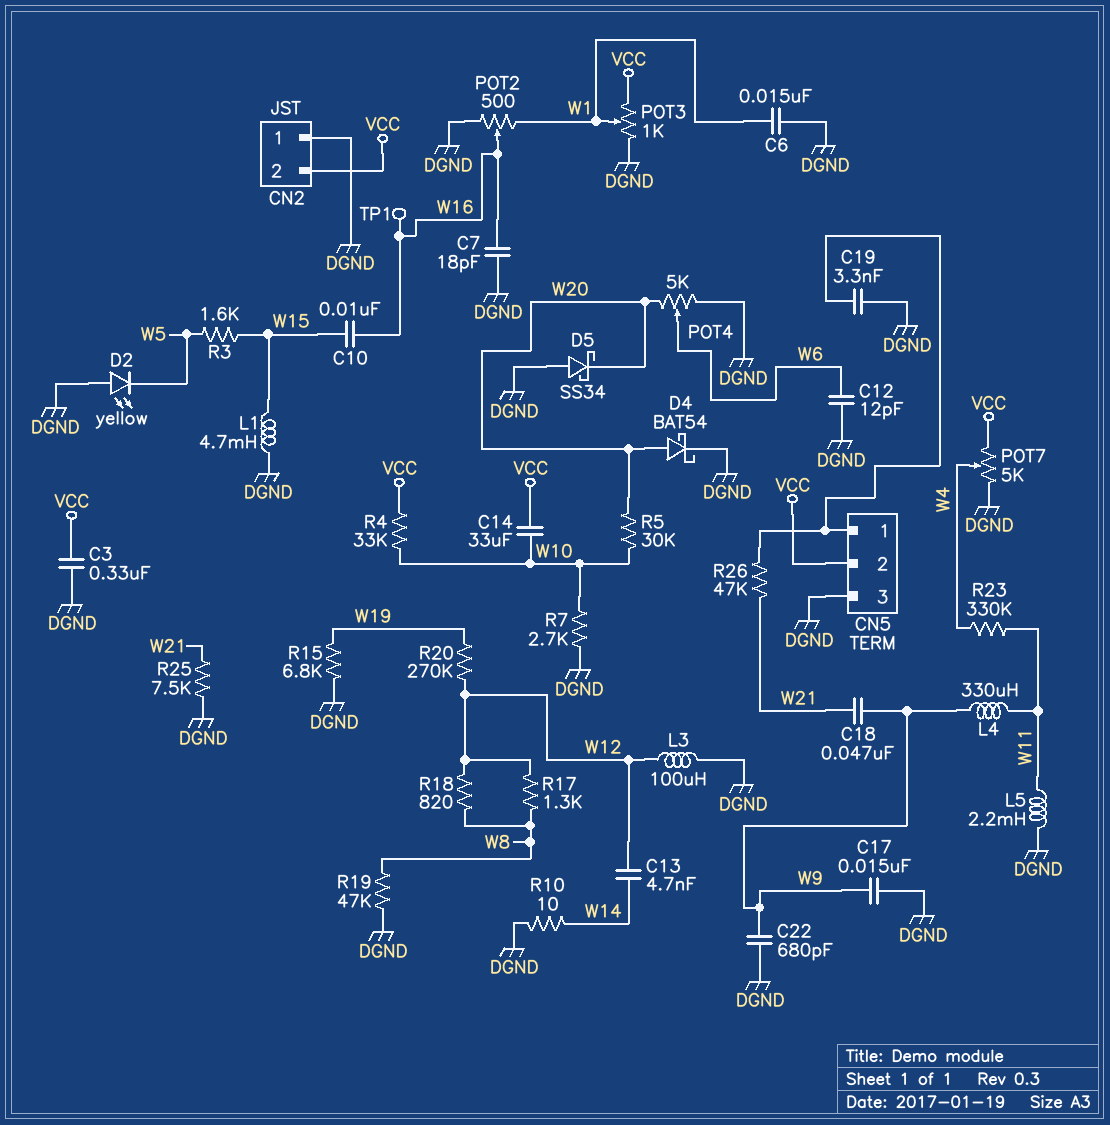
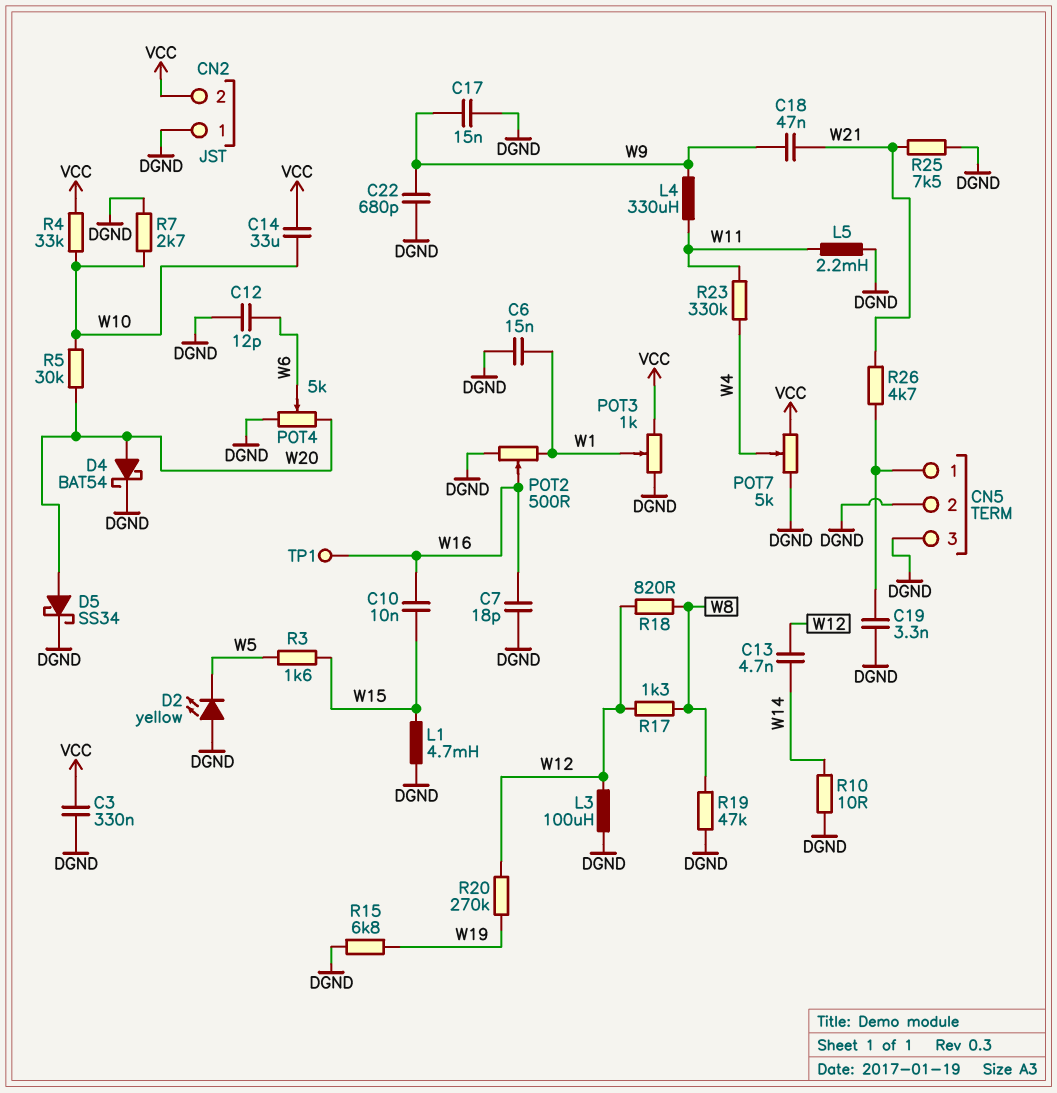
CN5 pin 2: VCC -> DGND
D5: schottky SS34 (A DGND, K W20) -> schottky SS34 (A W20, K DGND)
R26: 47k (CN5/1, W21) -> 4.7k (CN5/1, W21)

